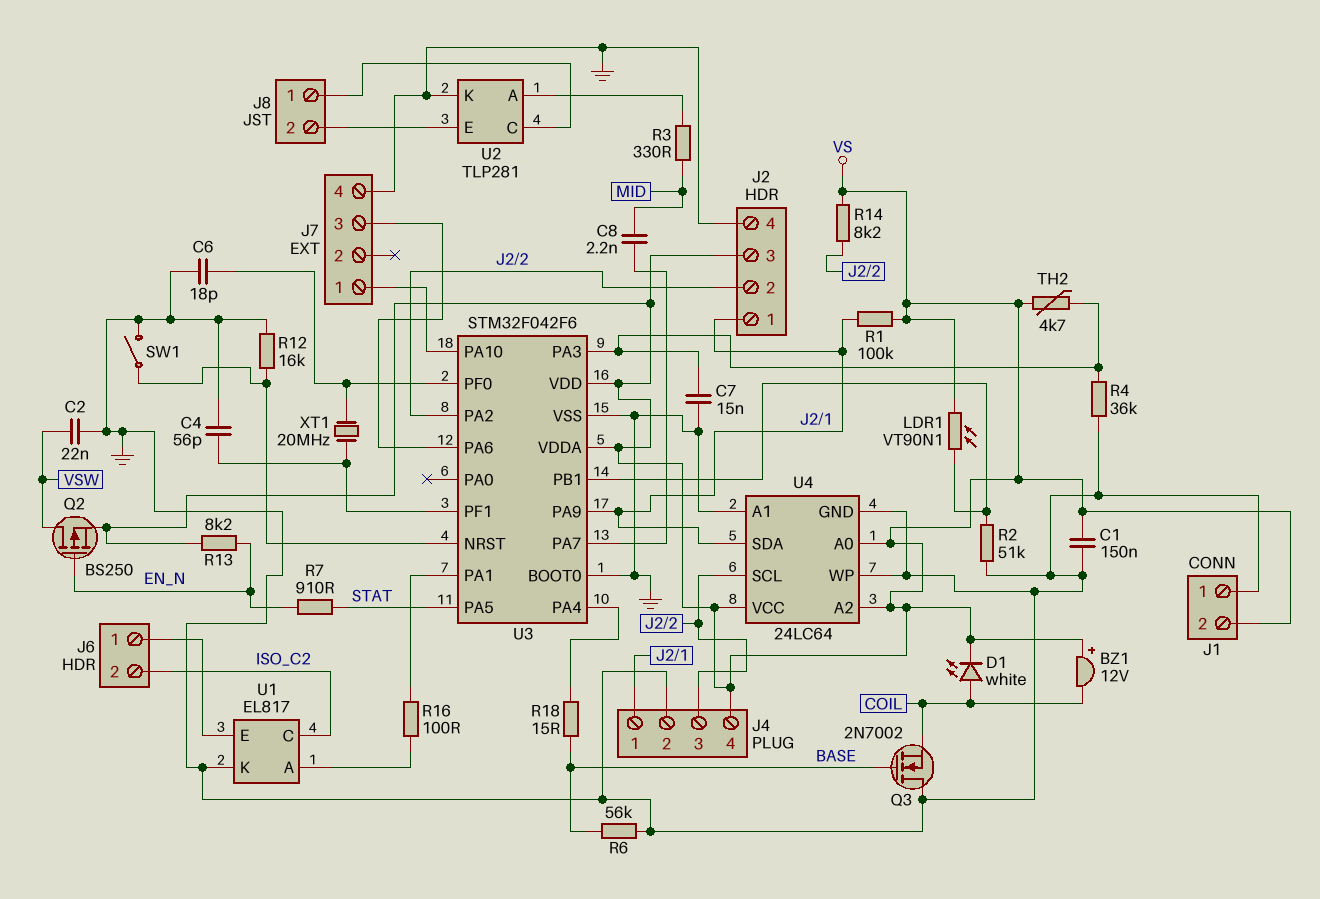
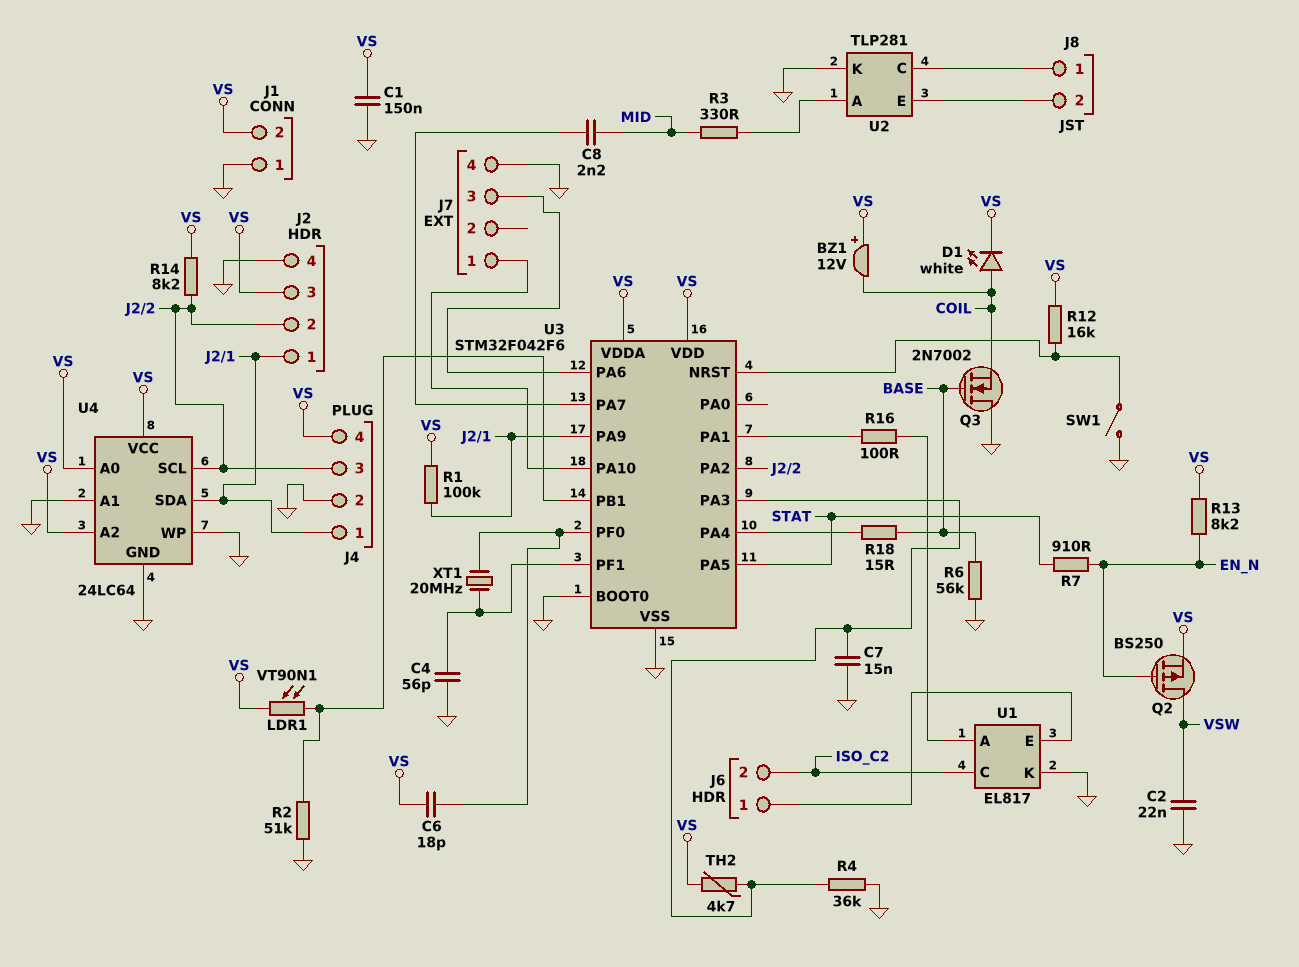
C6: 18pF (GND, U3/PF0) -> 18pF (U3/PF0, VS)
R12: 16k (GND, U3/NRST) -> 16k (U3/NRST, VS)

